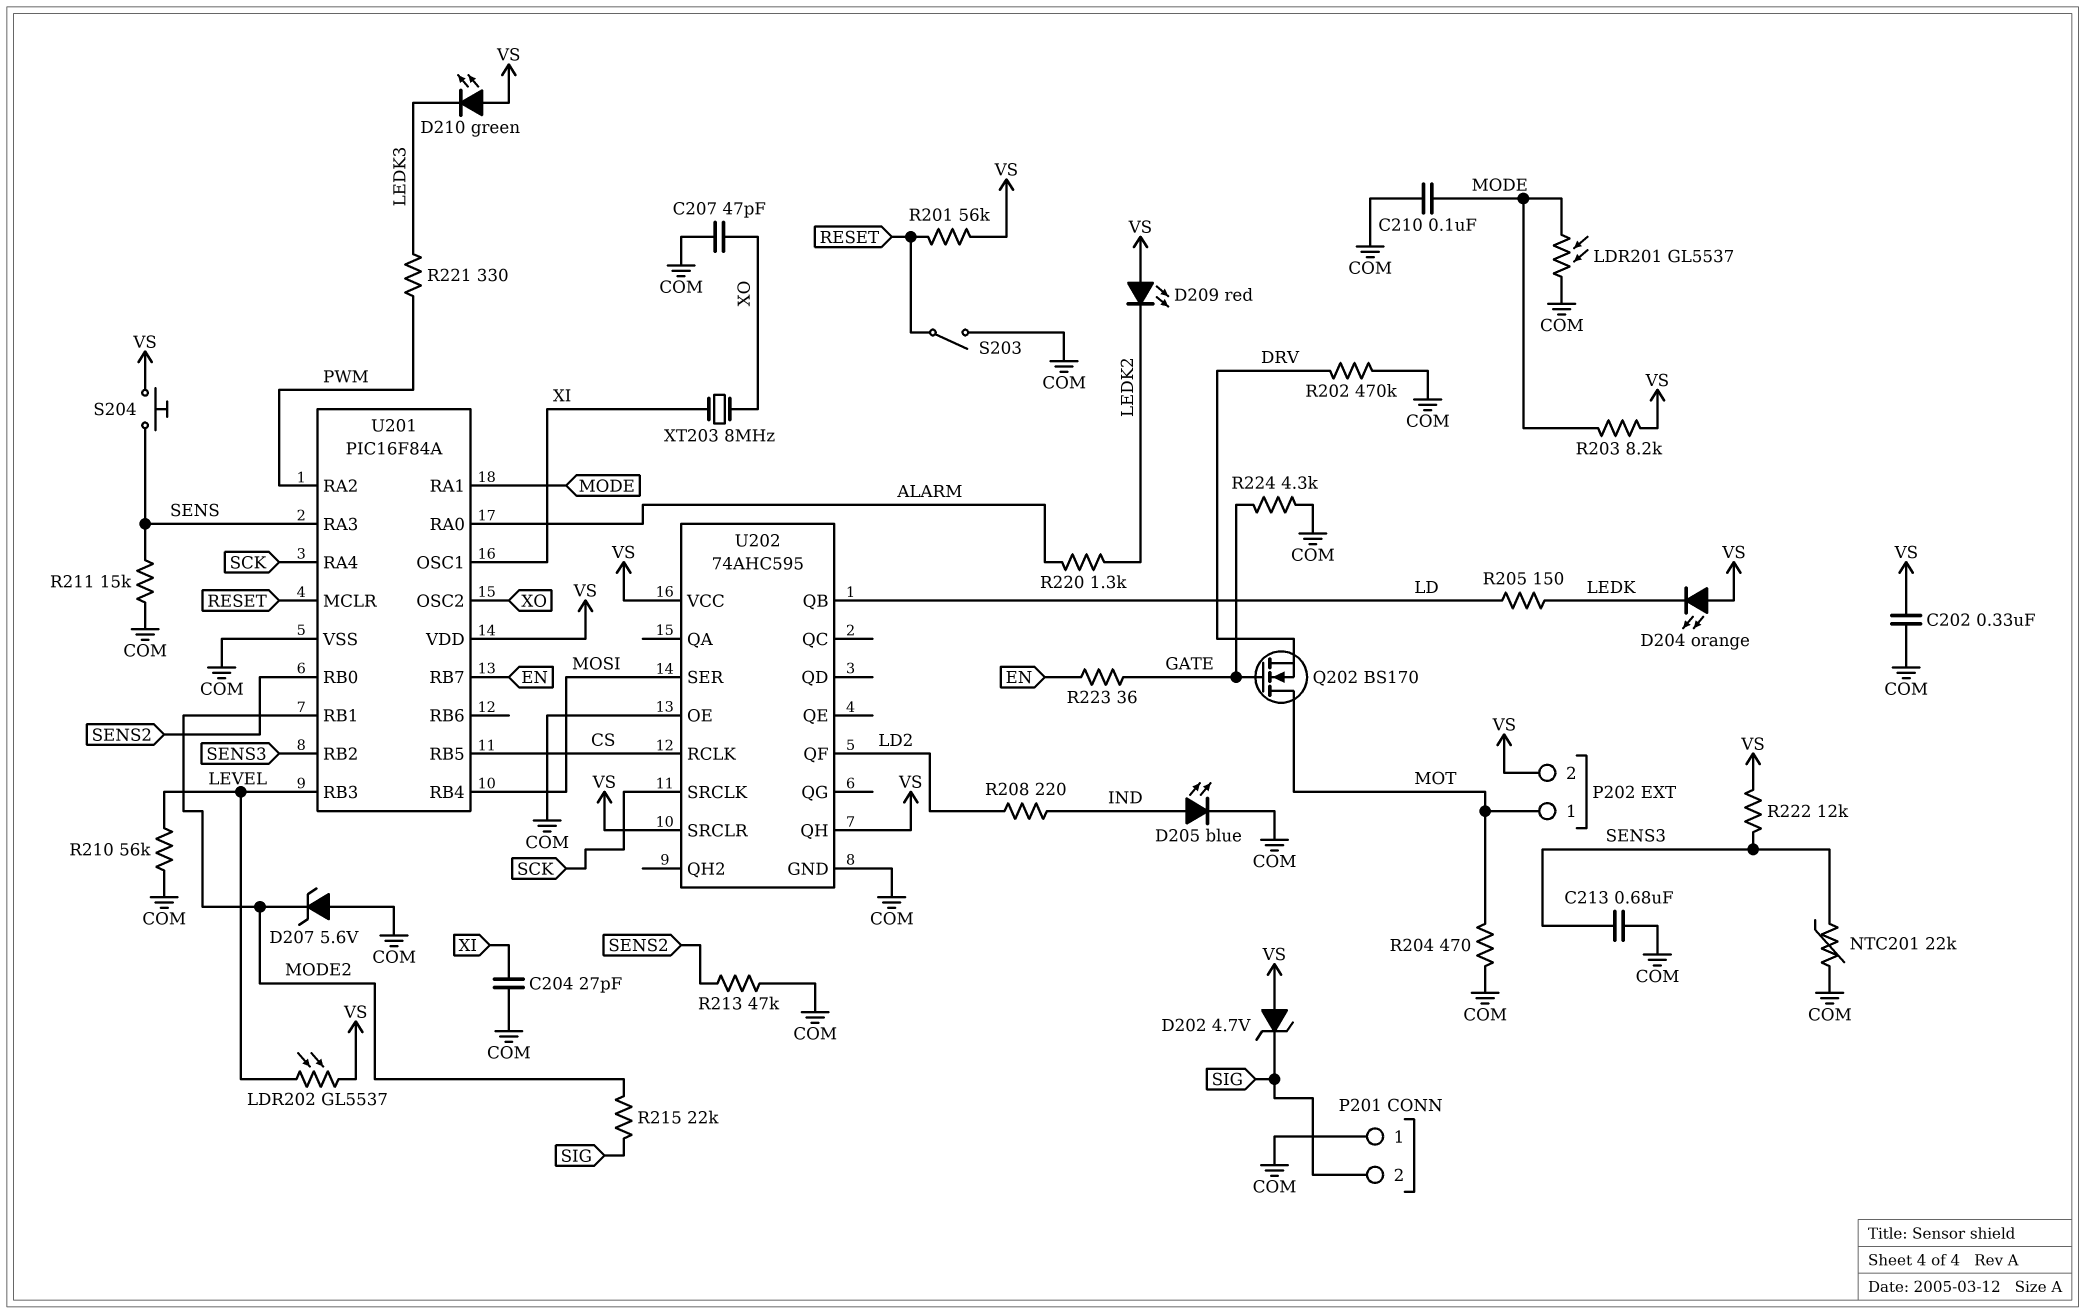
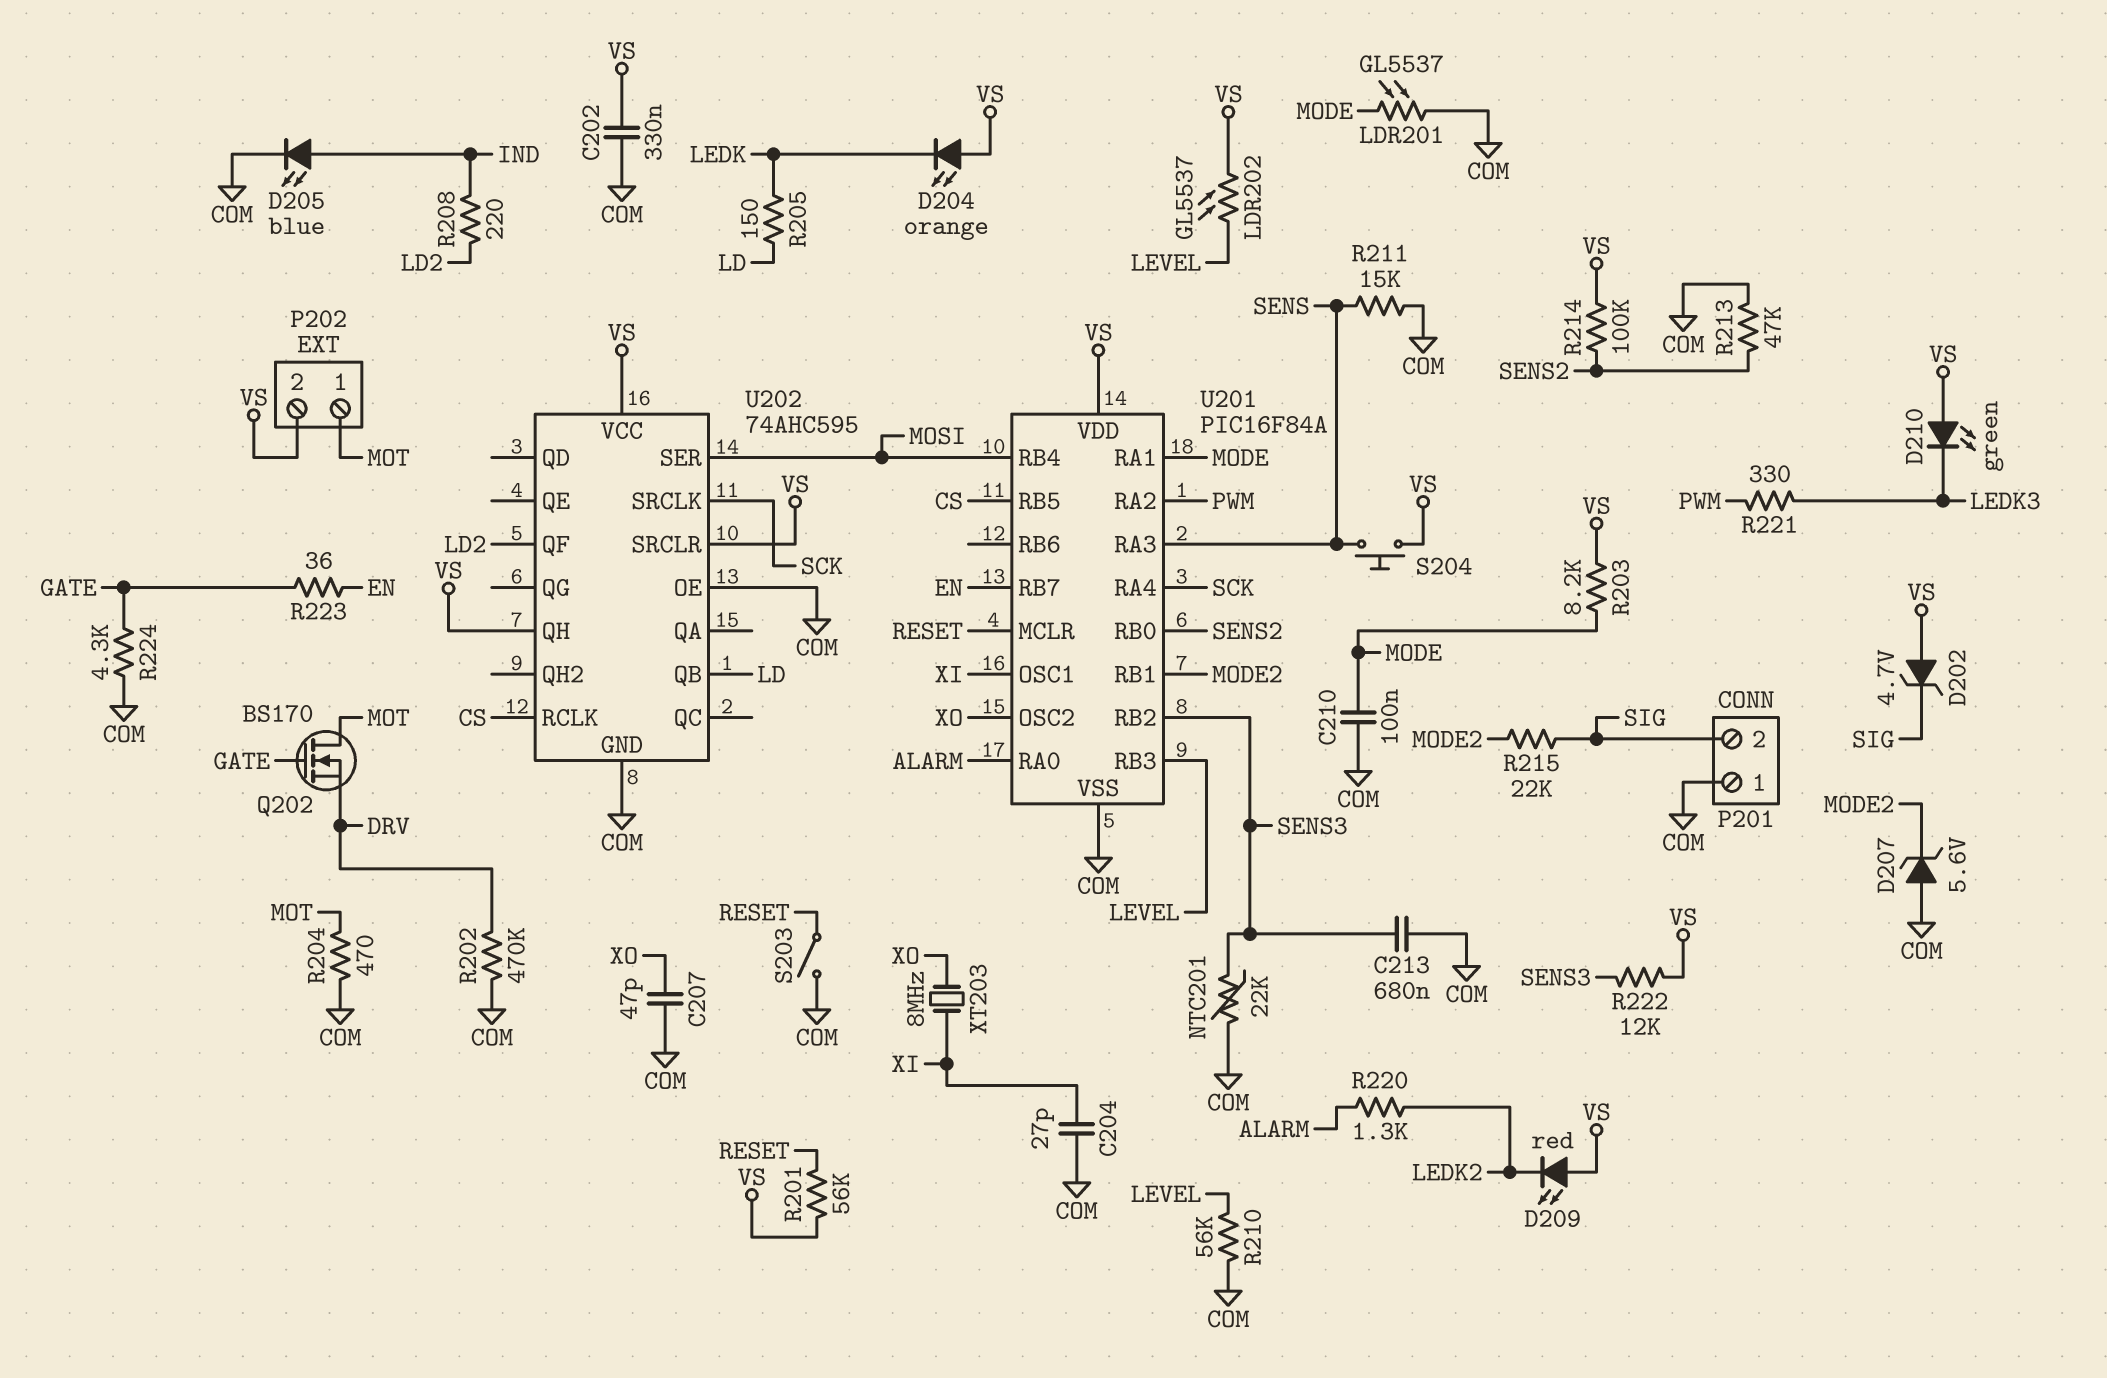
R214: none -> 100k (SENS2, VS)

